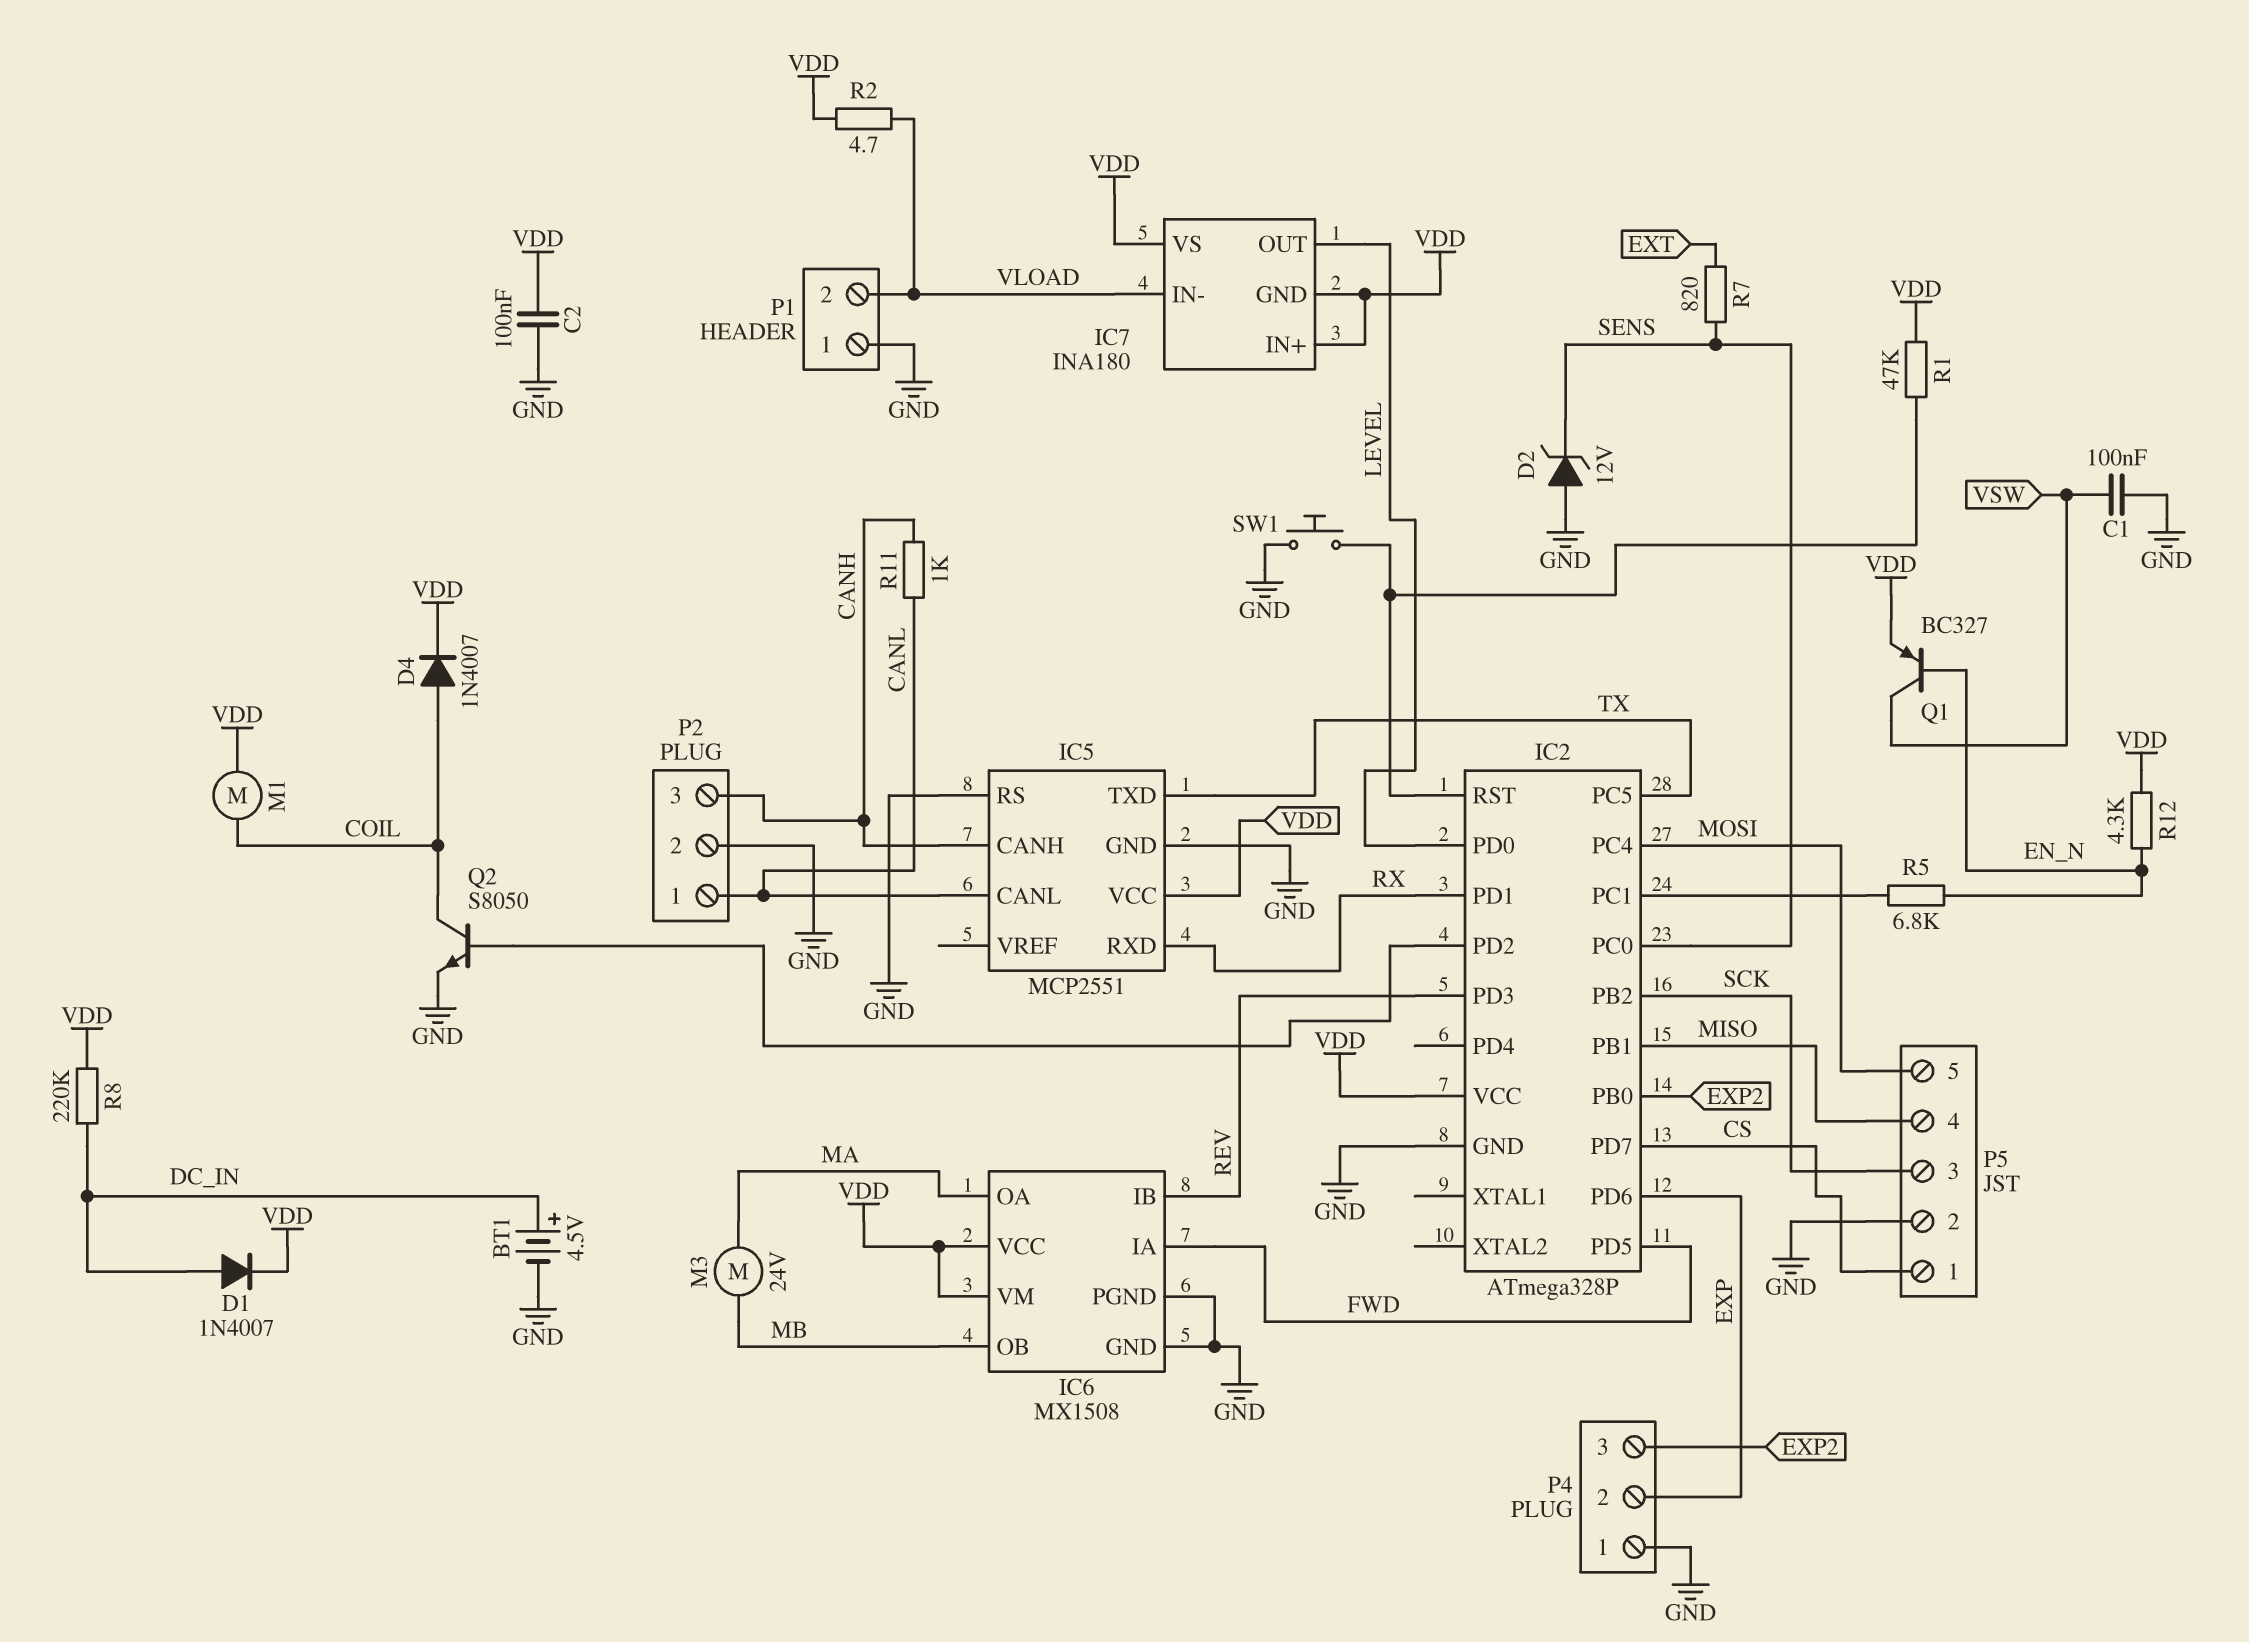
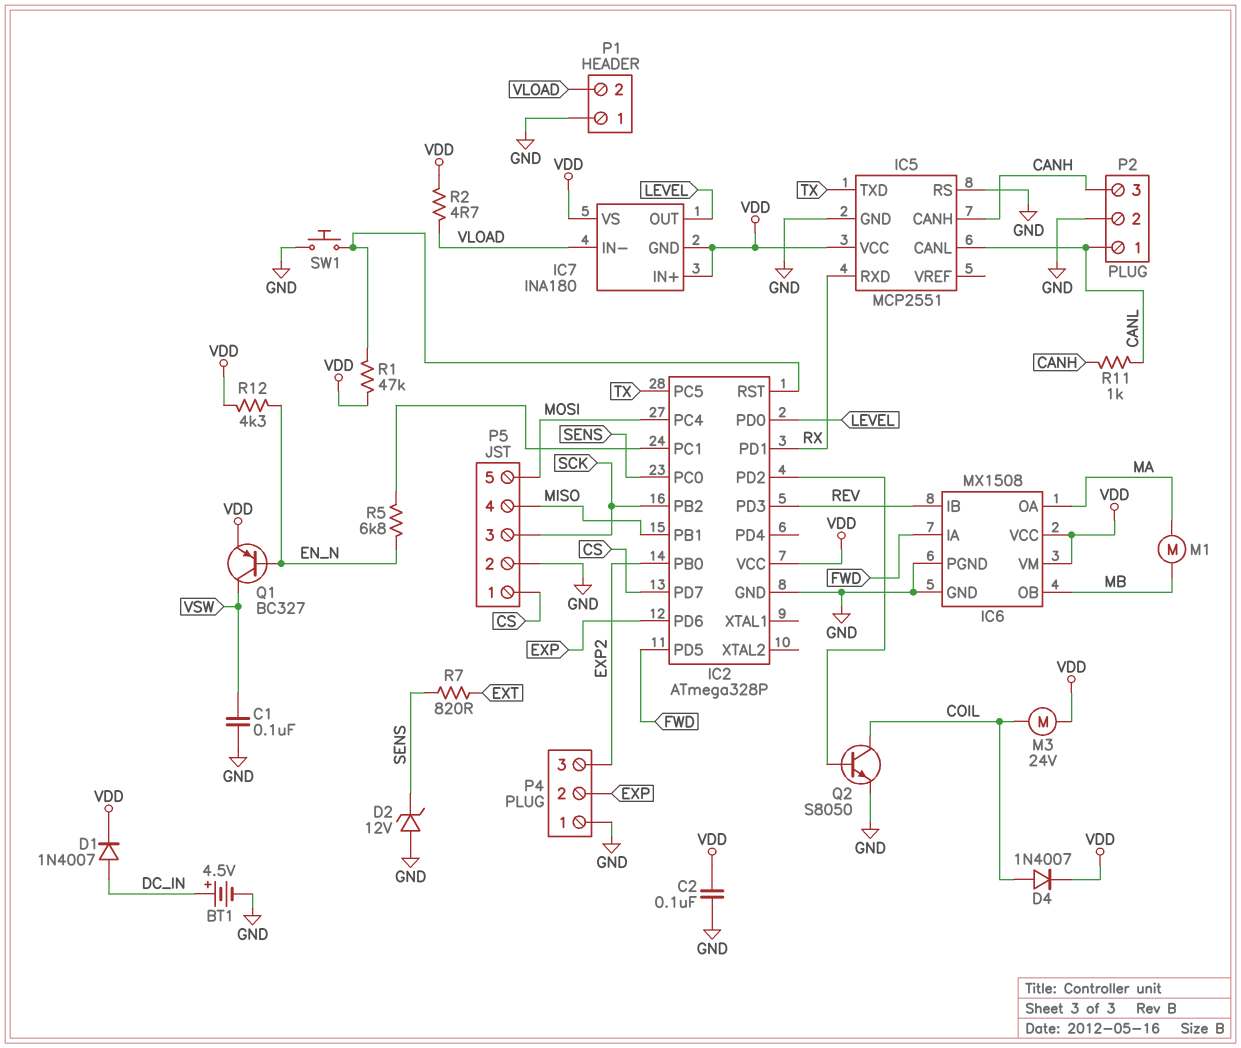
M1: motor (COIL, VDD) -> motor (MA, MB)
M3: motor 24V (MA, MB) -> motor 24V (COIL, VDD)
R8: 220k (DC_IN, VDD) -> none

